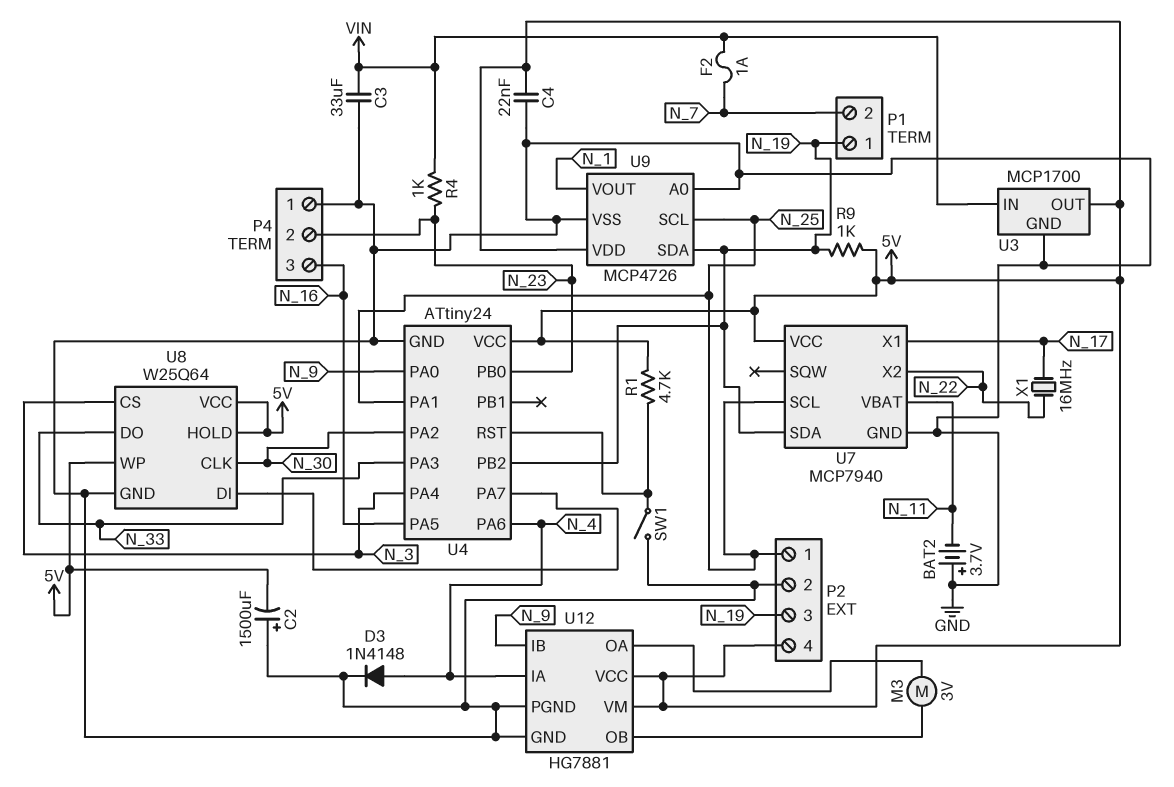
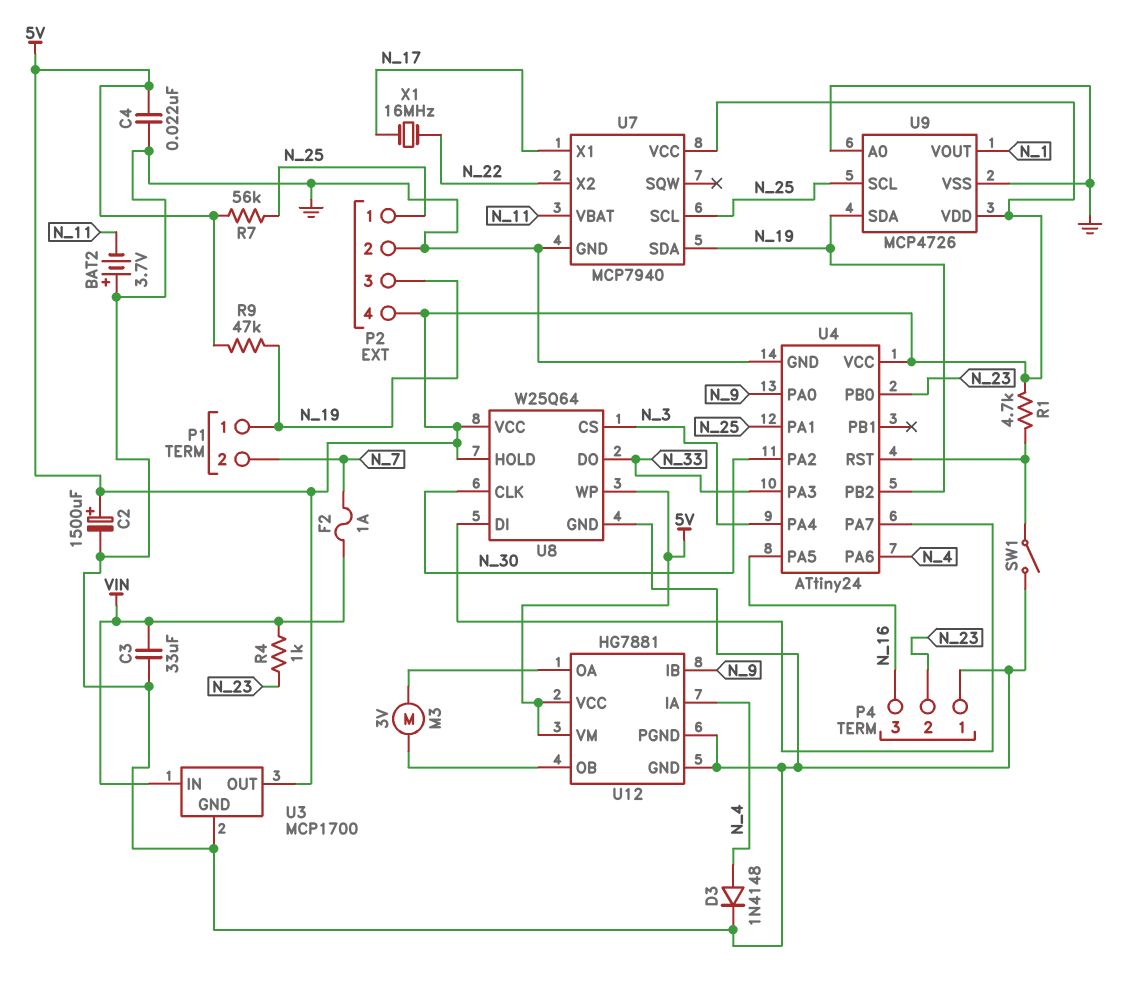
C2: 1500uF (plus GND, minus 5V) -> 1500uF (plus 5V, minus GND)
R7: none -> 56k (5V, N_25)
R9: 1k (5V, N_19) -> 47k (5V, N_19)

